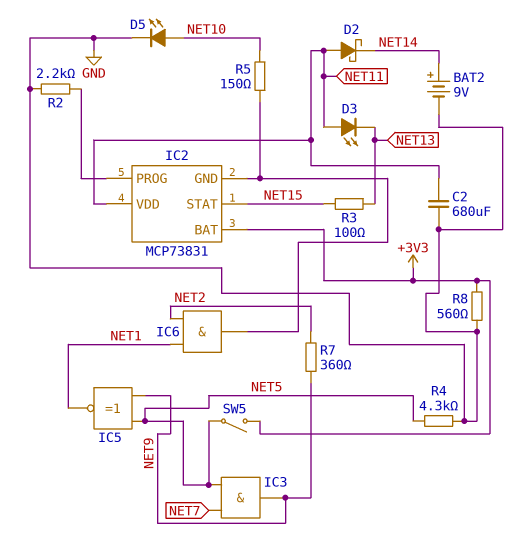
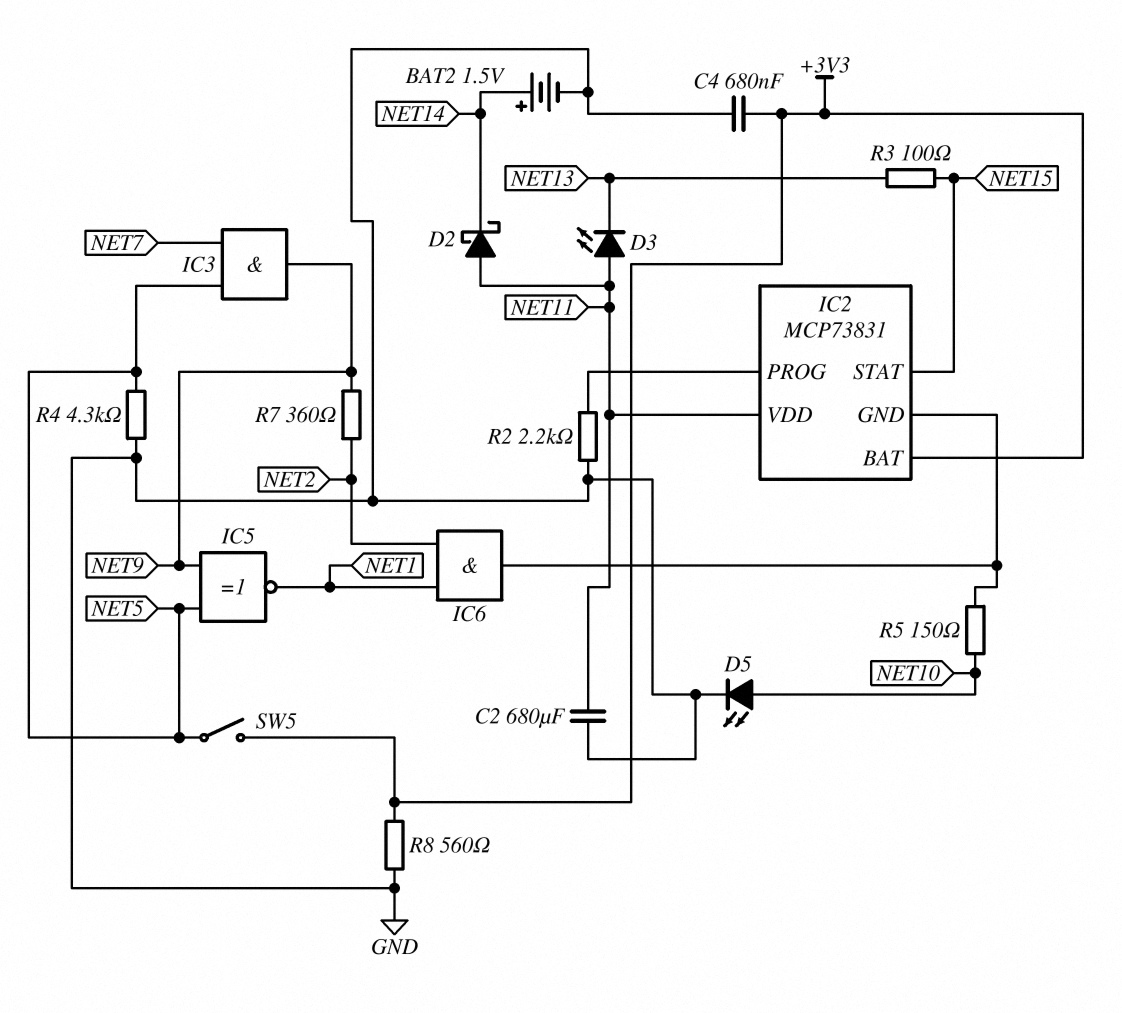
BAT2: 9V (plus NET14, minus GND) -> 1.5V (plus NET14, minus GND)
C4: none -> 680nF (+3V3, GND)

